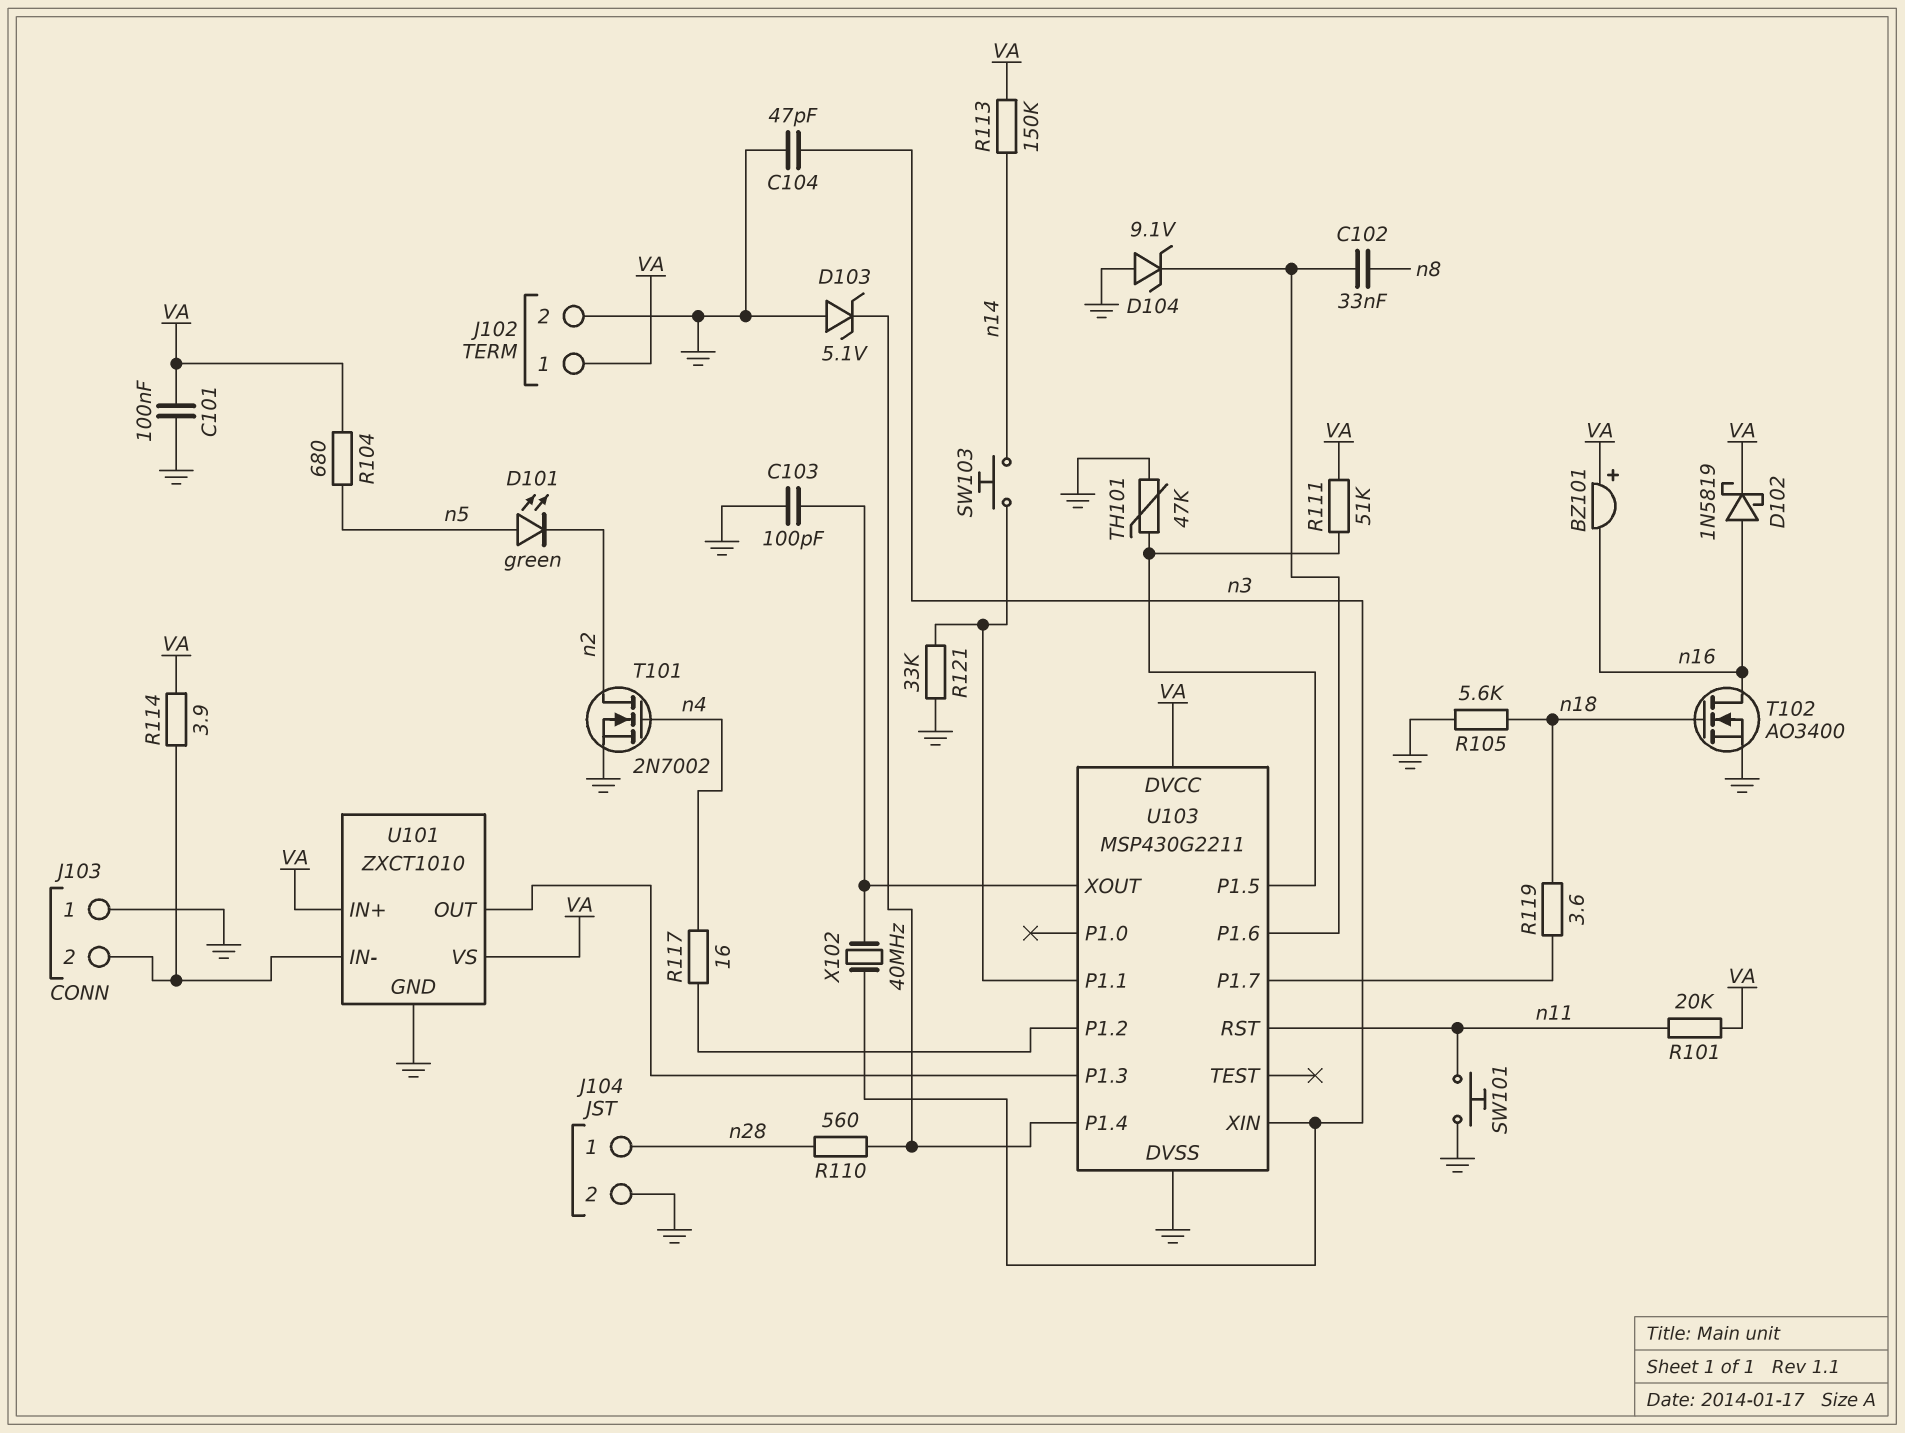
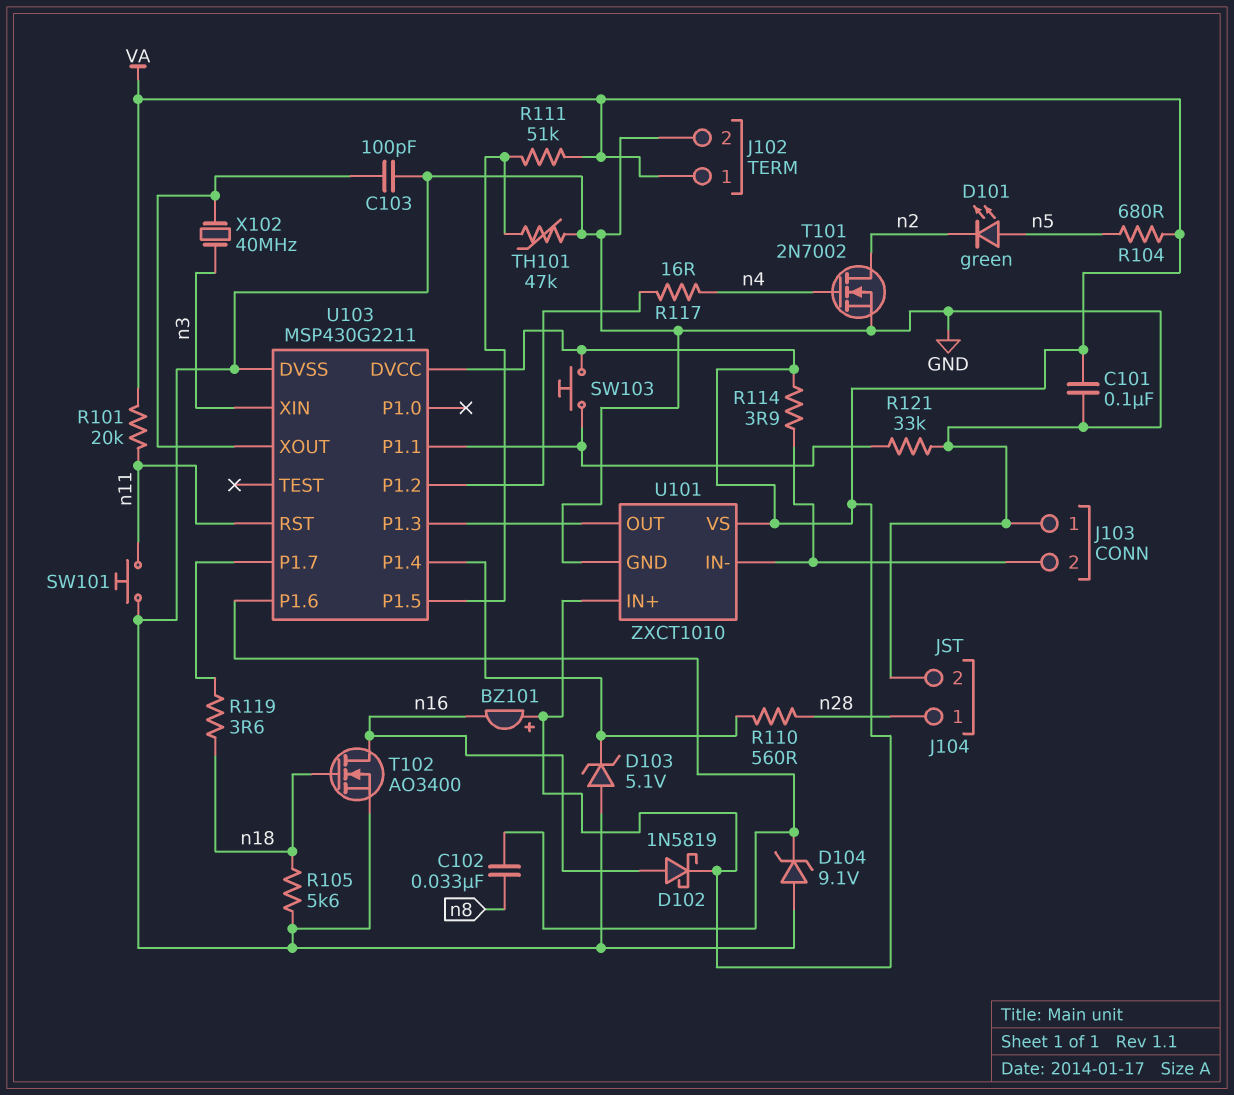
C104: 47pF (GND, n3) -> none
R113: 150k (VA, n14) -> none
SW103: button (U103/P1.1, n14) -> button (U103/P1.1, VA)

